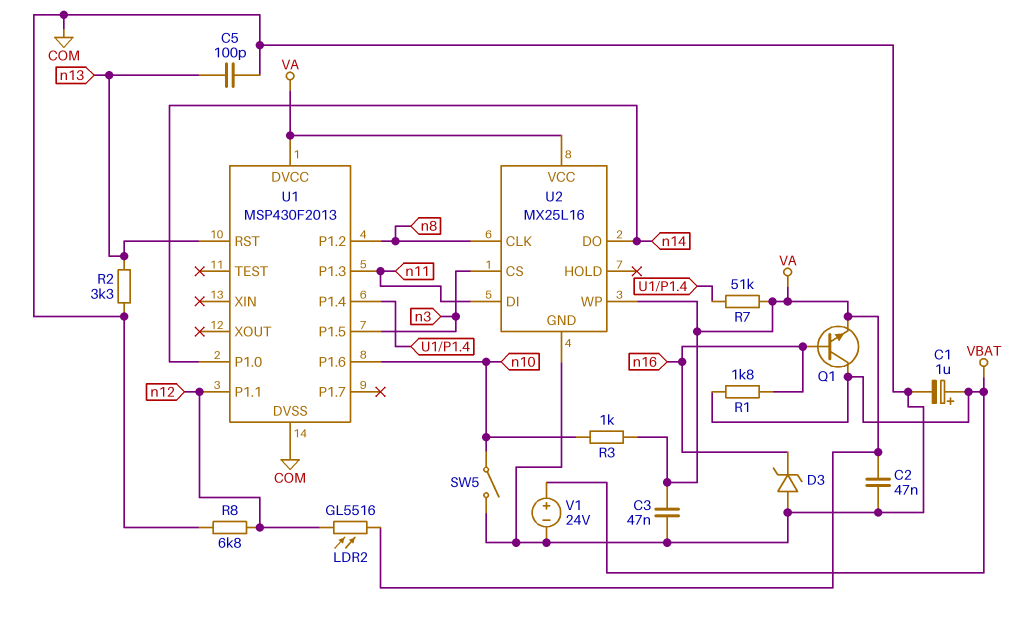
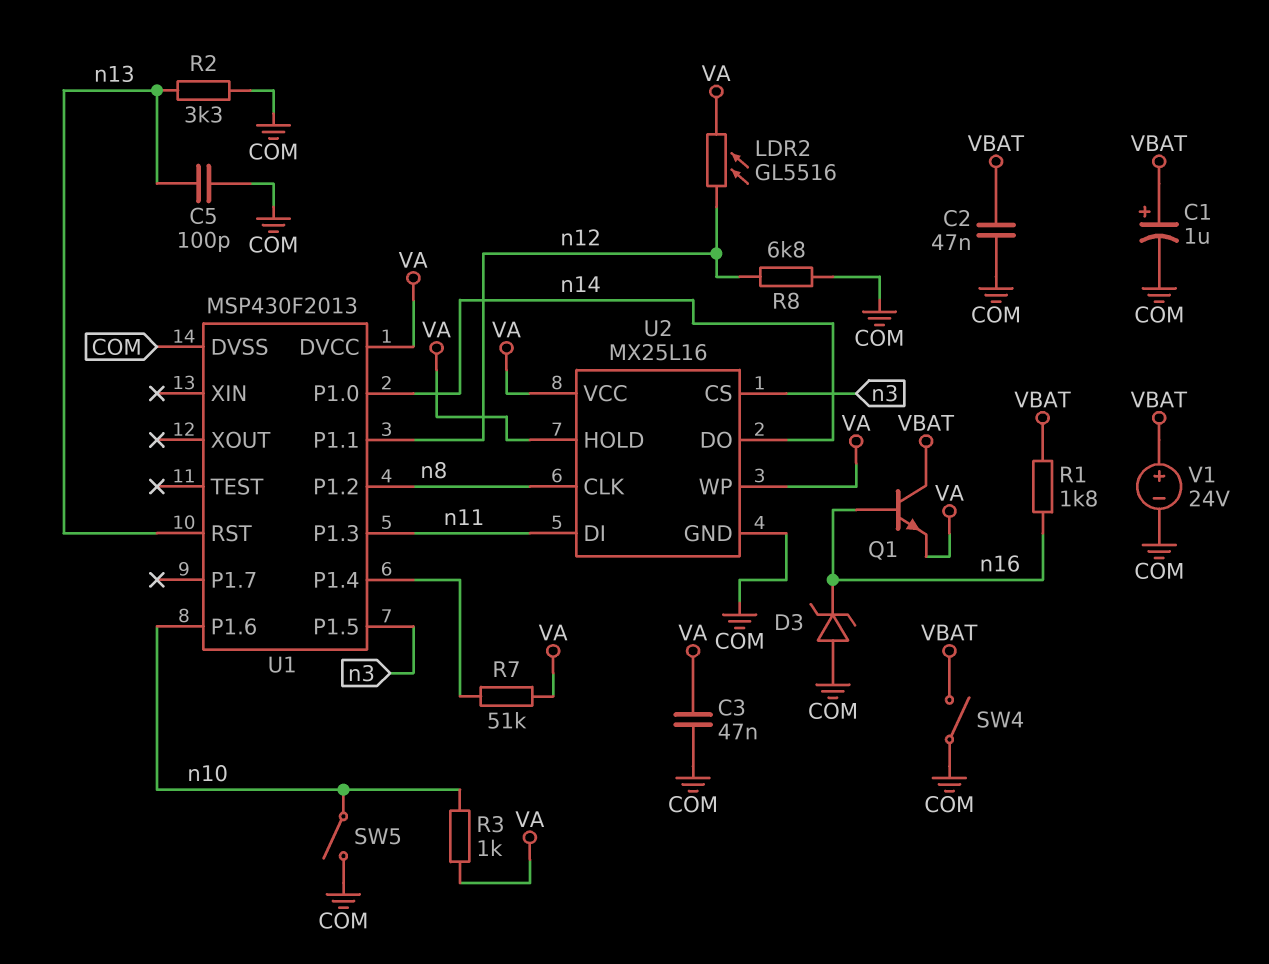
C2: 47nF (COM, VA) -> 47nF (COM, VBAT)
SW4: none -> switch (COM, VBAT)
U2 pin HOLD: none -> VA

